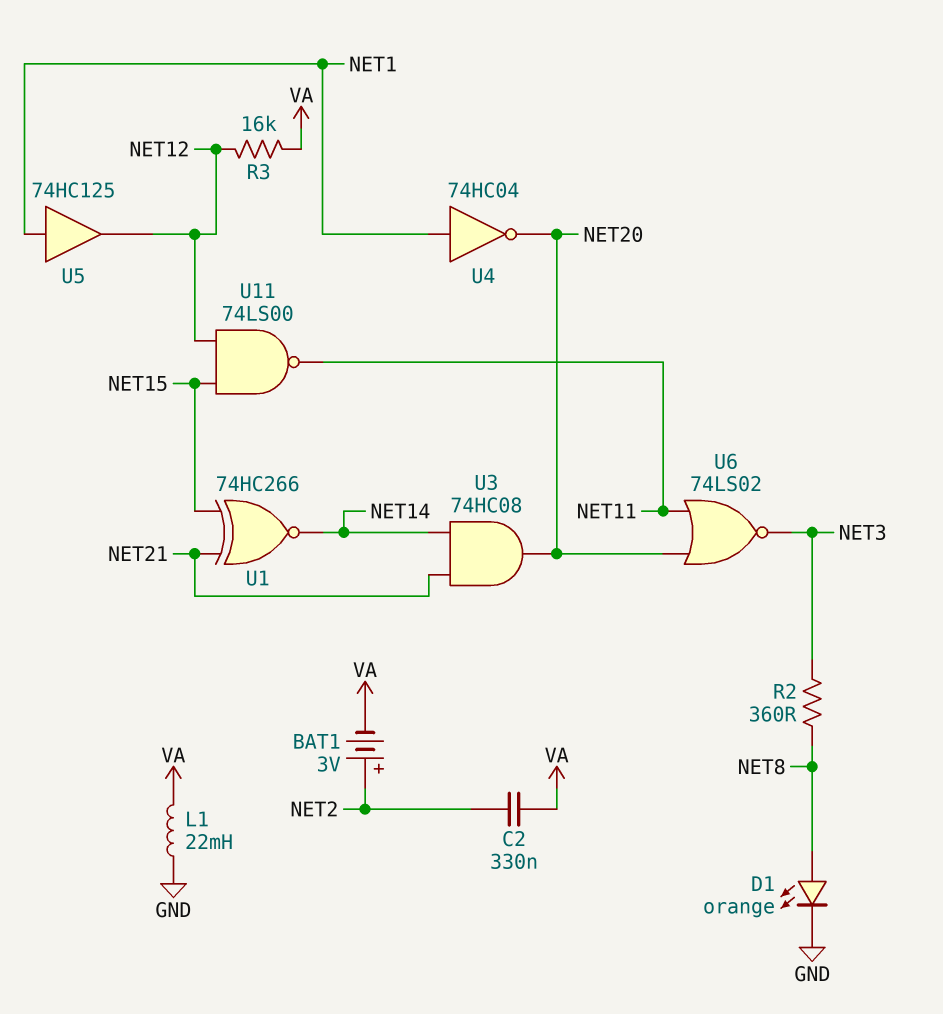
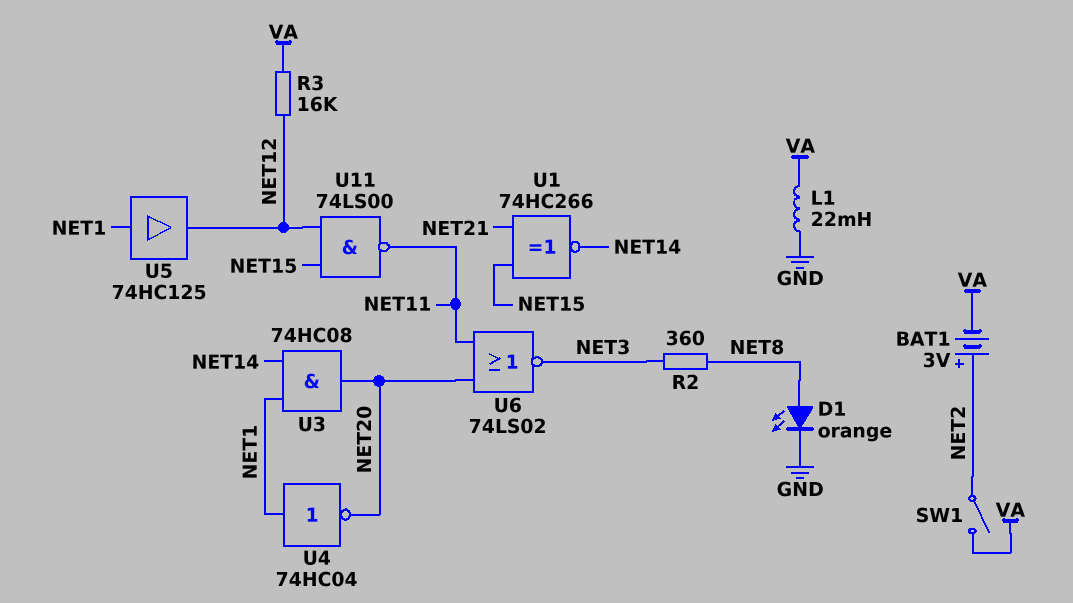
C2: 330nF (NET2, VA) -> none
SW1: none -> switch (NET2, VA)
U3: AND 74HC08 (in NET14, in NET21, out NET20) -> AND 74HC08 (in NET1, in NET14, out NET20)

